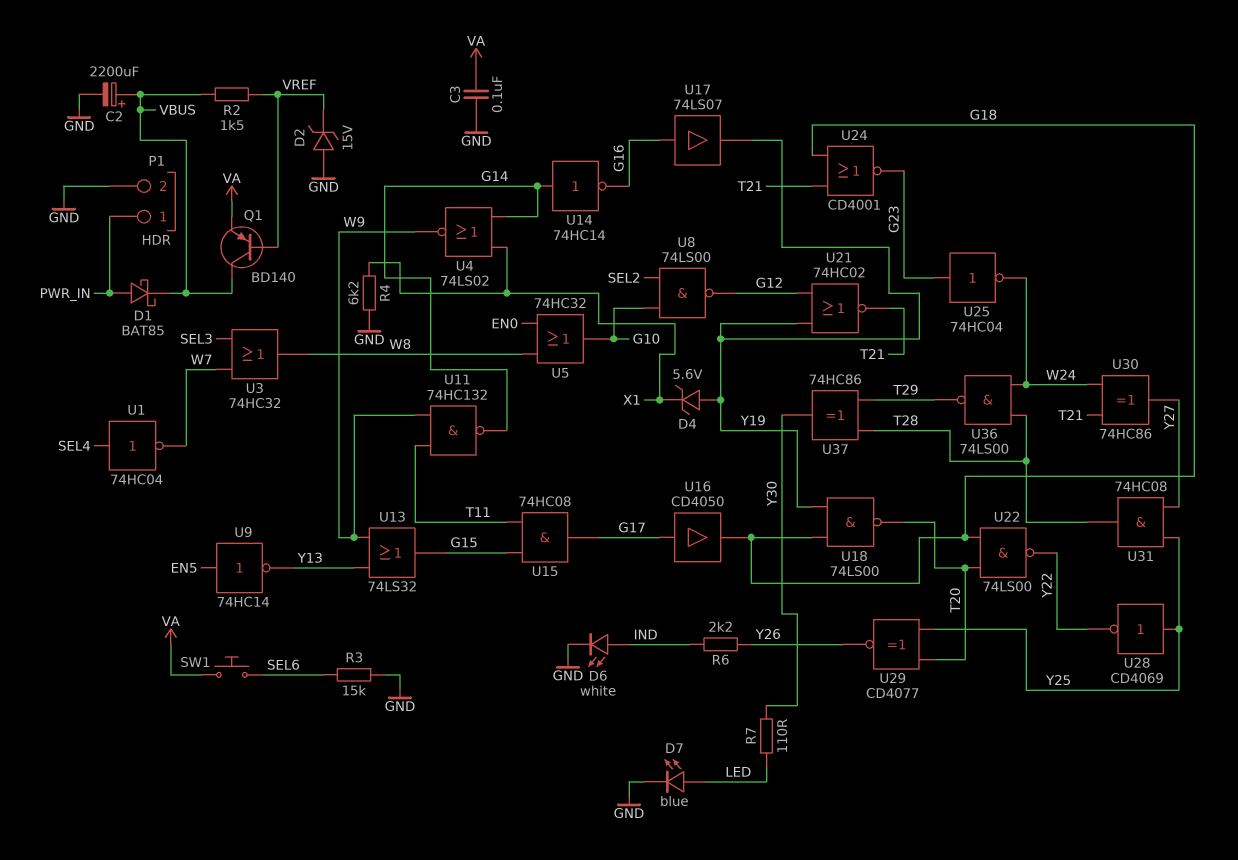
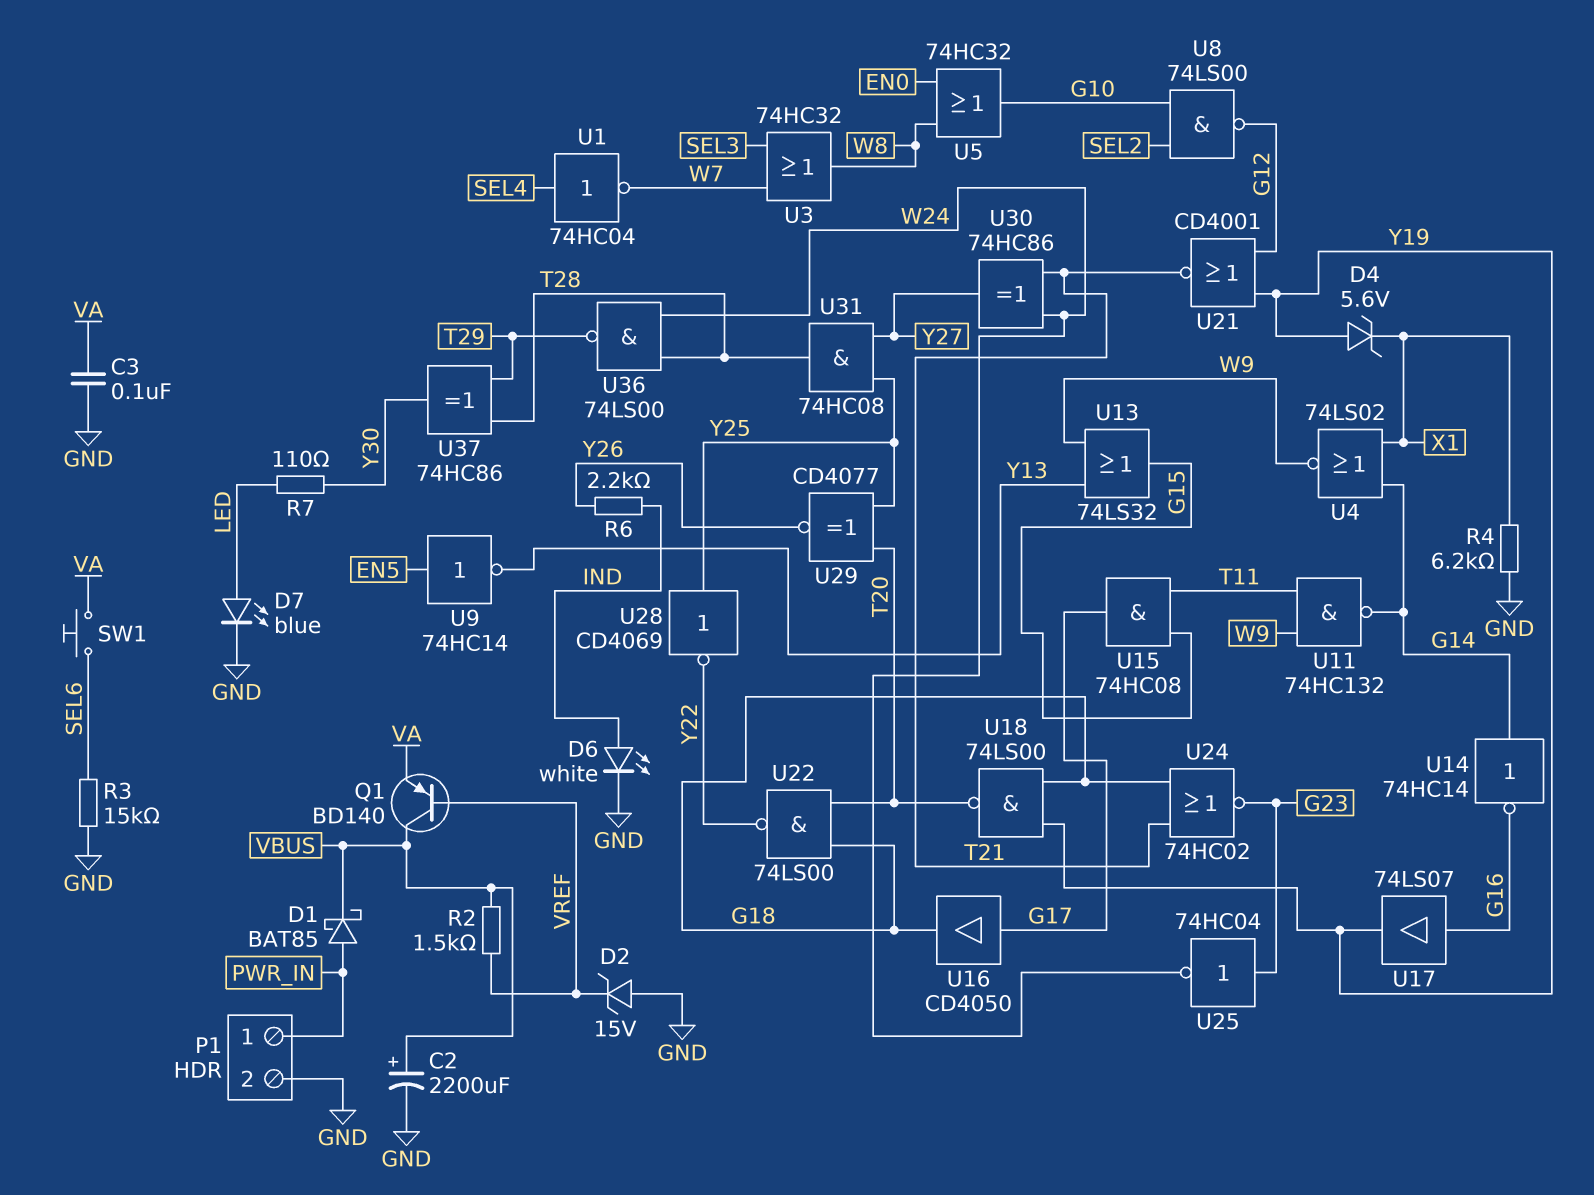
U21: NOR 74HC02 (in G12, in Y19, out T21) -> NOR CD4001 (in G12, in Y19, out T21)
U24: NOR CD4001 (in G18, in T21, out G23) -> NOR 74HC02 (in G18, in T21, out G23)

